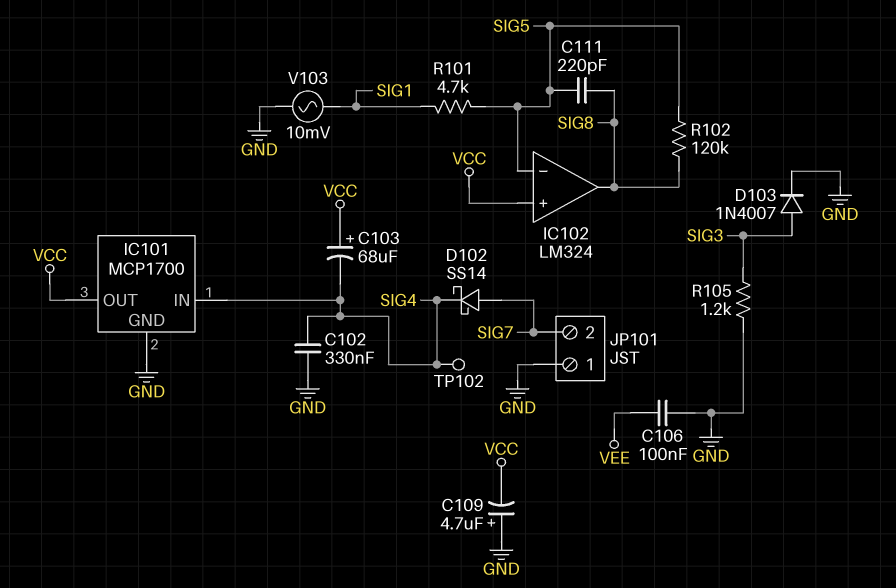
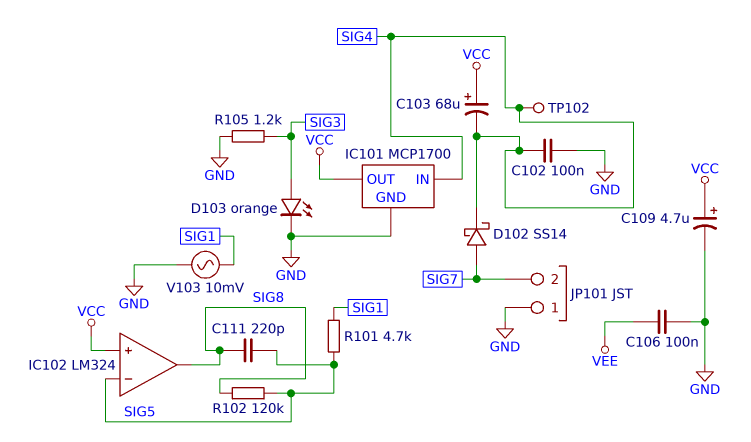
C102: 330nF (GND, SIG4) -> 100nF (GND, SIG4)
C109: 4.7uF (plus GND, minus VCC) -> 4.7uF (plus VCC, minus GND)
D103: diode 1N4007 (A SIG3, K GND) -> LED orange (A SIG3, K GND)

